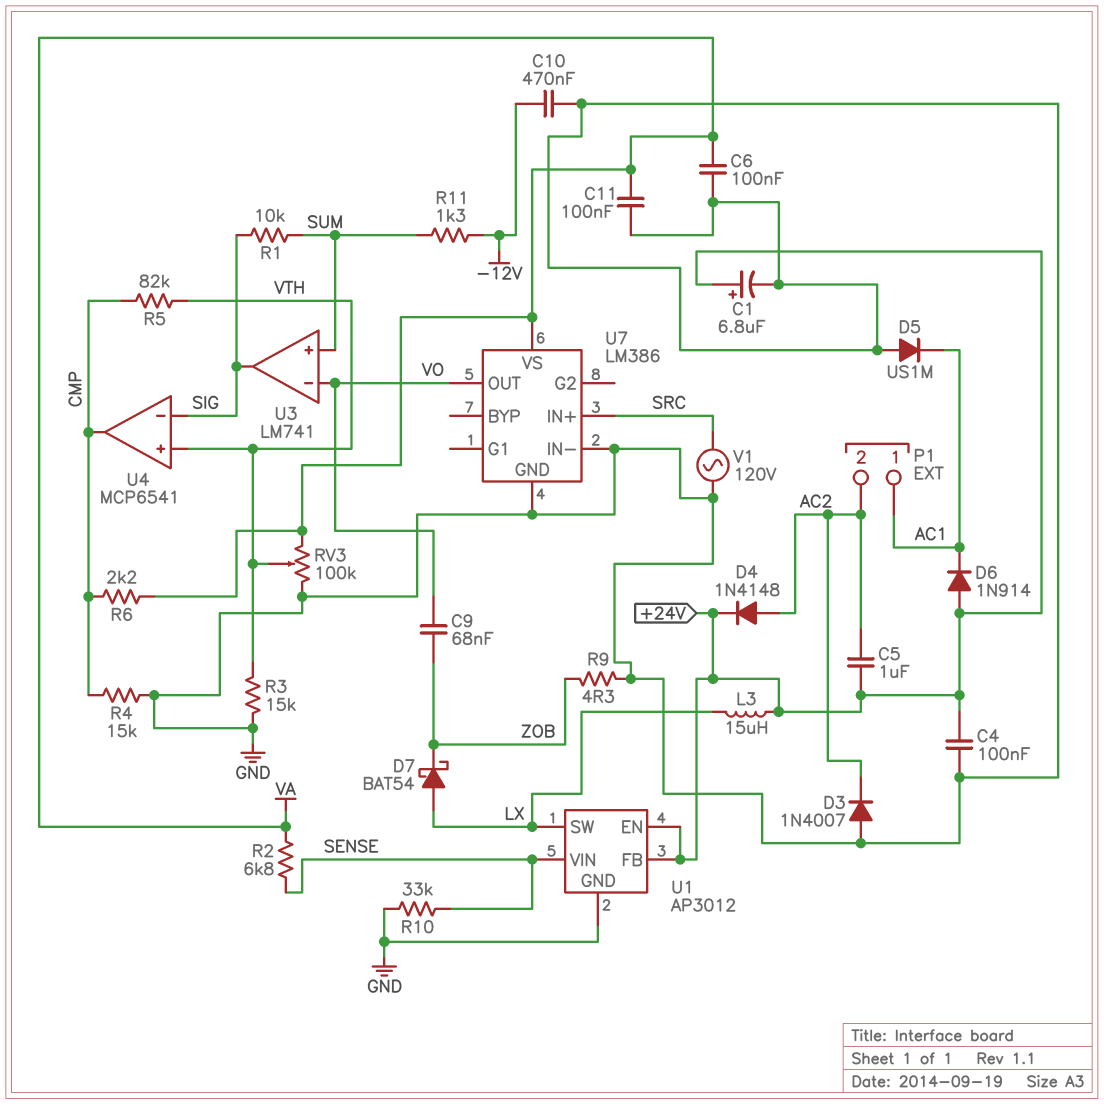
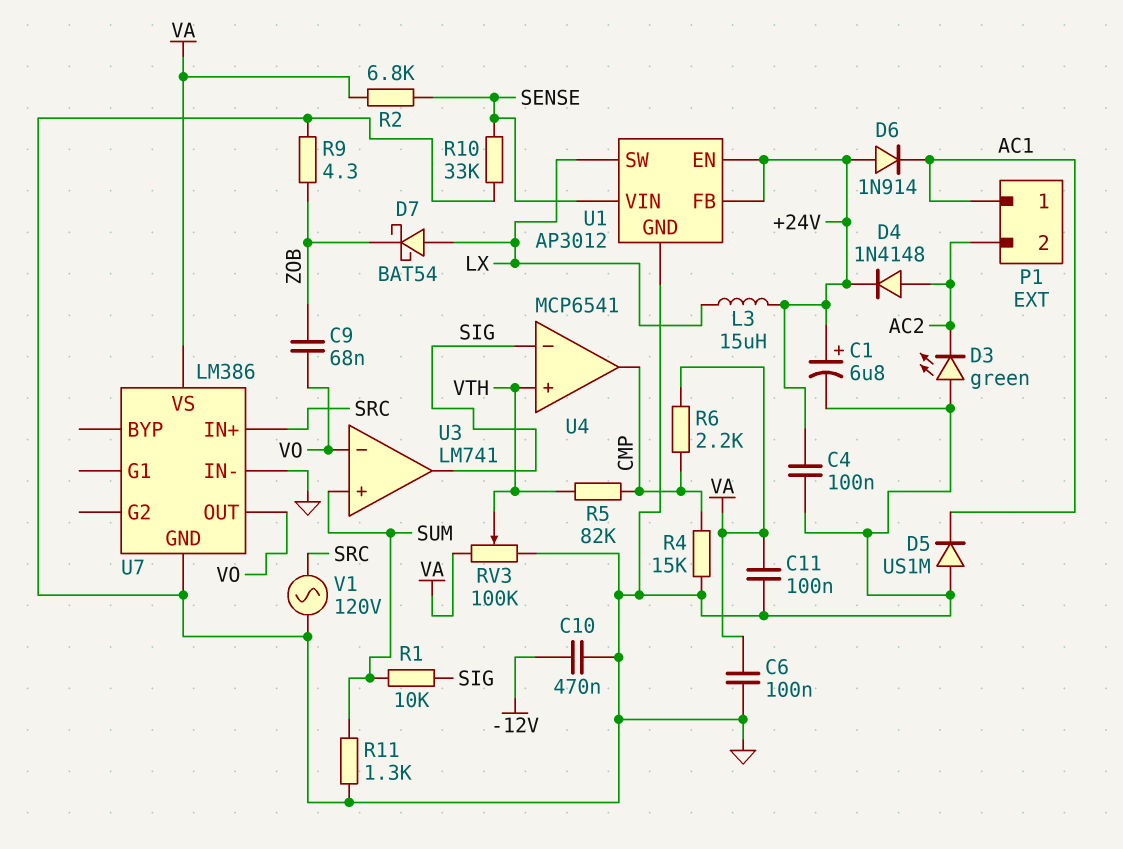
C5: 1uF (+24V, AC2) -> none
D3: diode 1N4007 (A GND, K AC2) -> LED green (A GND, K AC2)
R3: 15k (GND, VTH) -> none
R11: 1.3k (-12V, SUM) -> 1.3k (GND, SUM)

